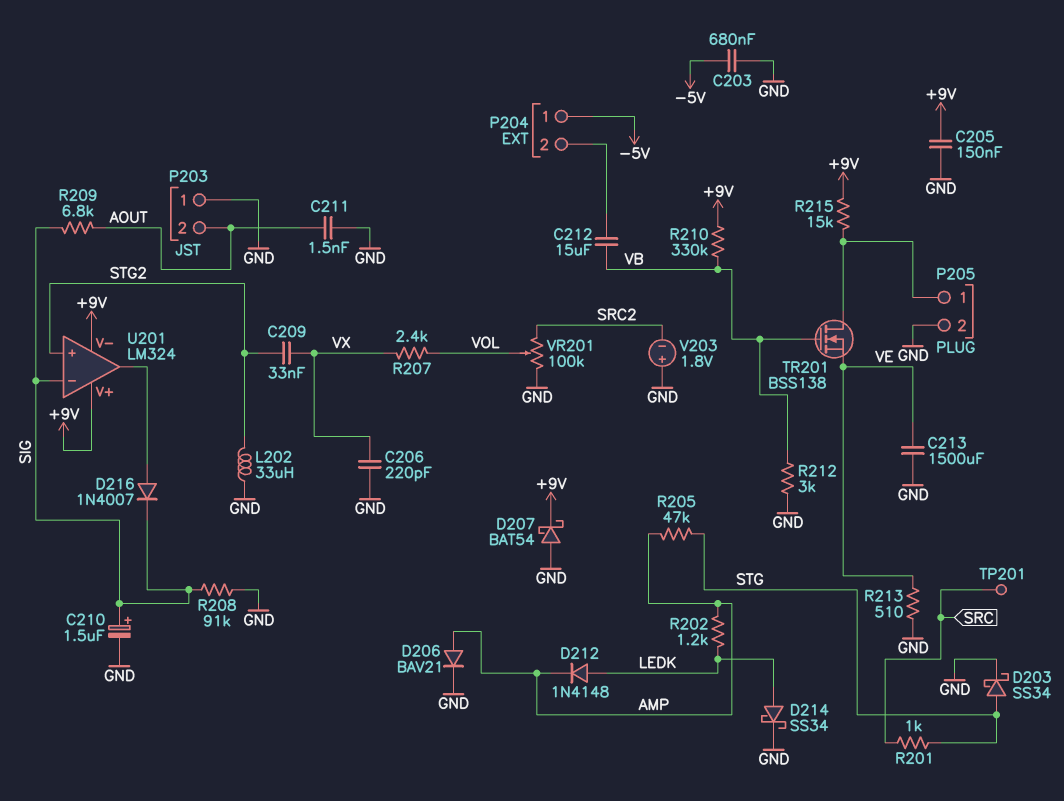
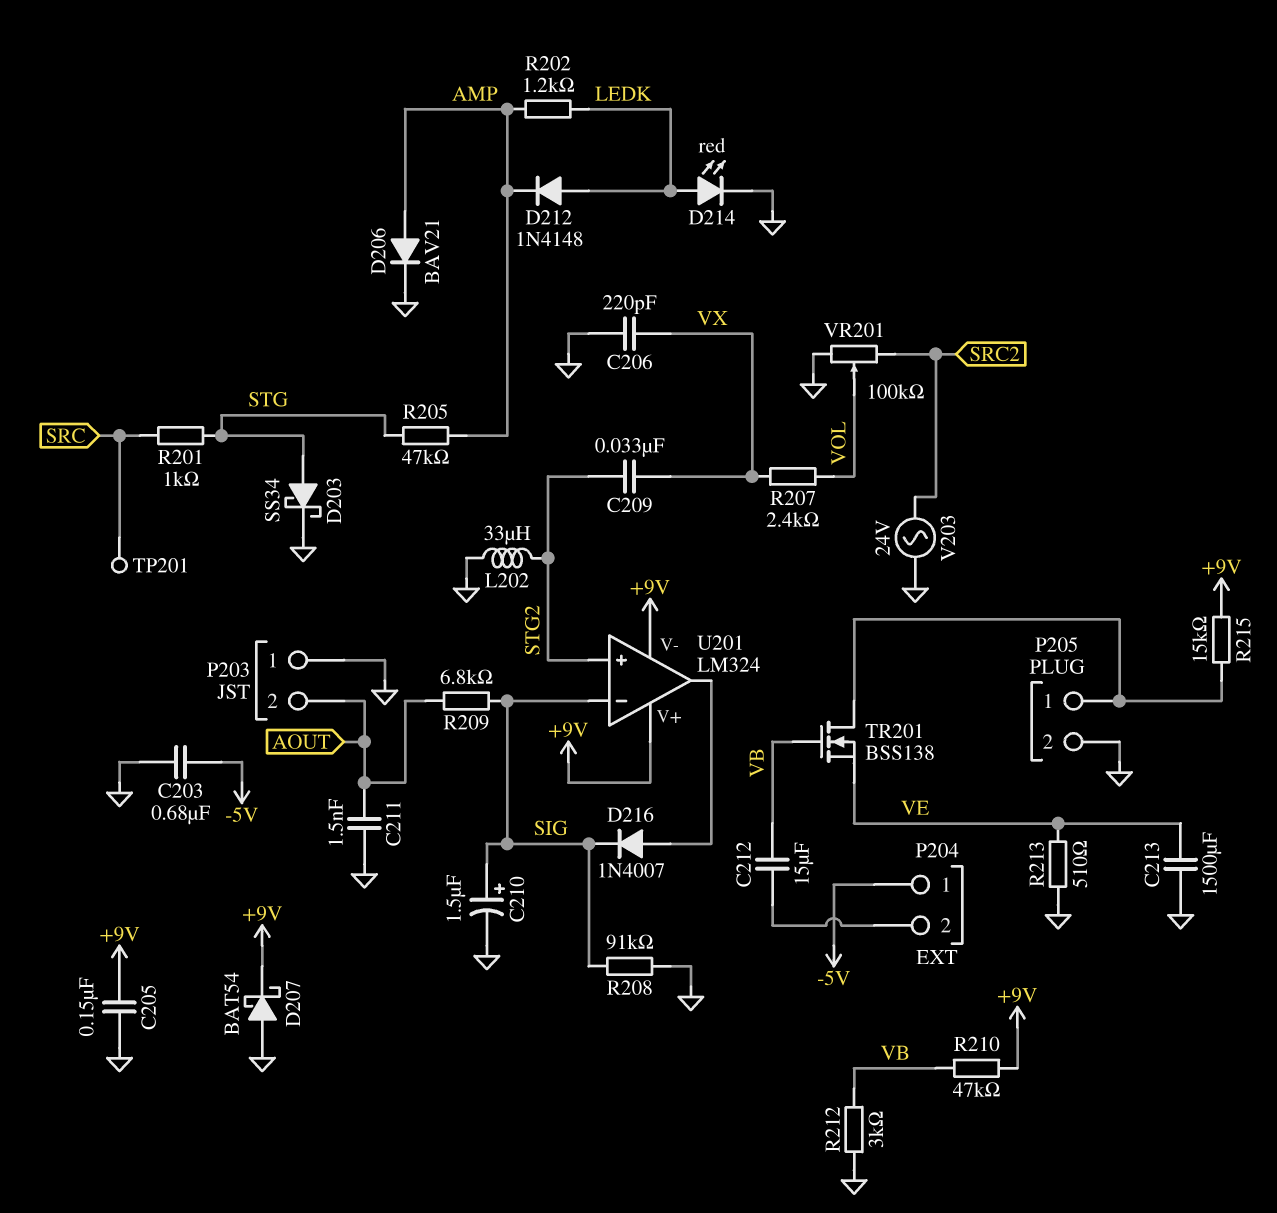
D214: schottky SS34 (A LEDK, K GND) -> LED red (A LEDK, K GND)
R210: 330k (+9V, VB) -> 47k (+9V, VB)
V203: 1.8V (plus GND, minus SRC2) -> AC 24V (GND, SRC2)

